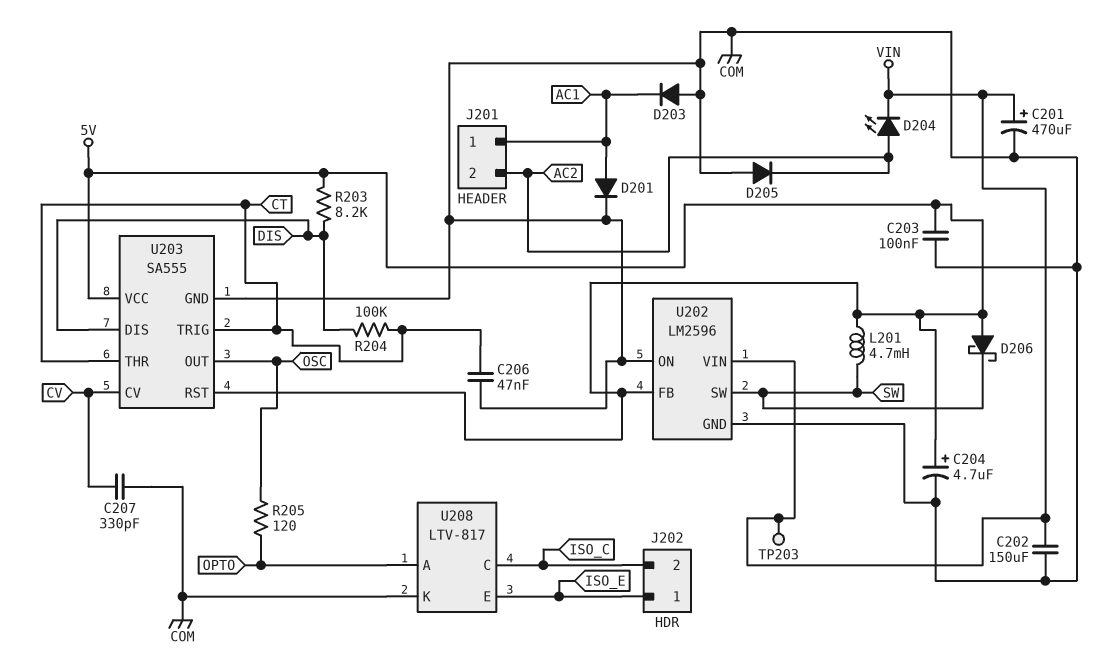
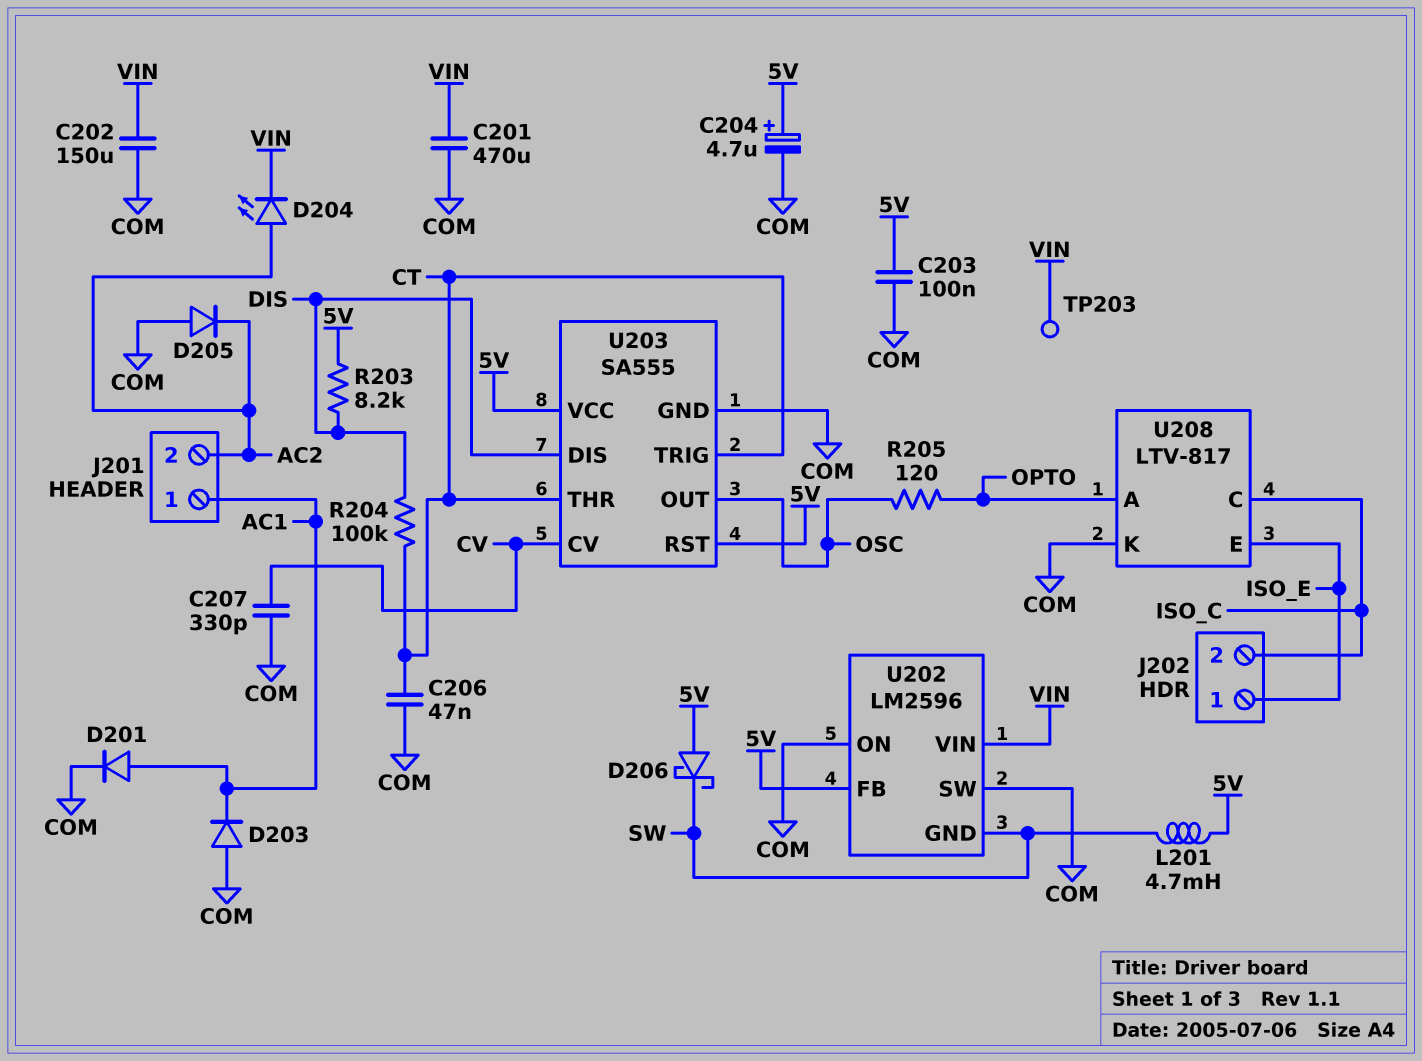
C201: 470uF (plus VIN, minus COM) -> 470uF (COM, VIN)
U202 pin GND: COM -> SW
U202 pin SW: SW -> COM

